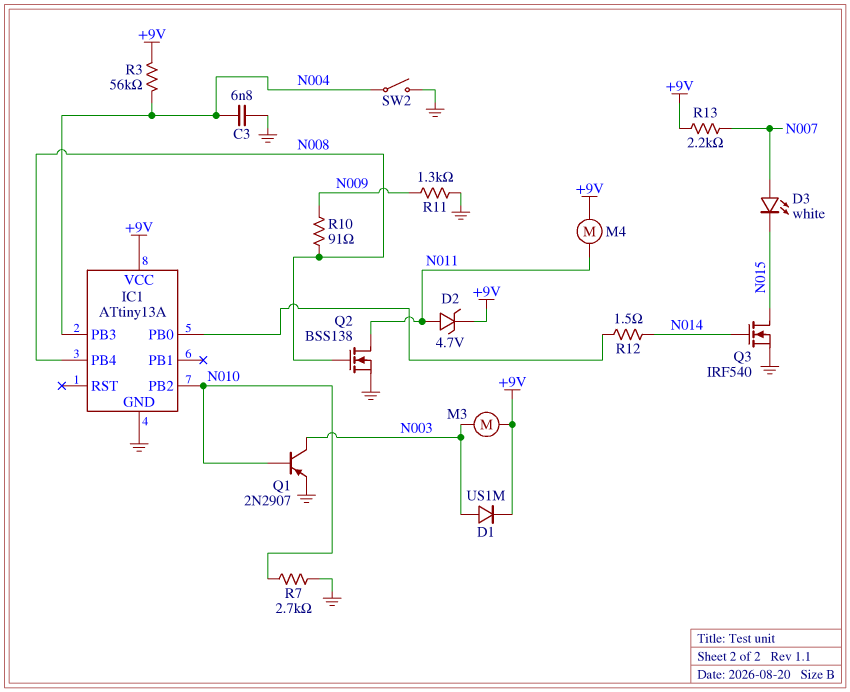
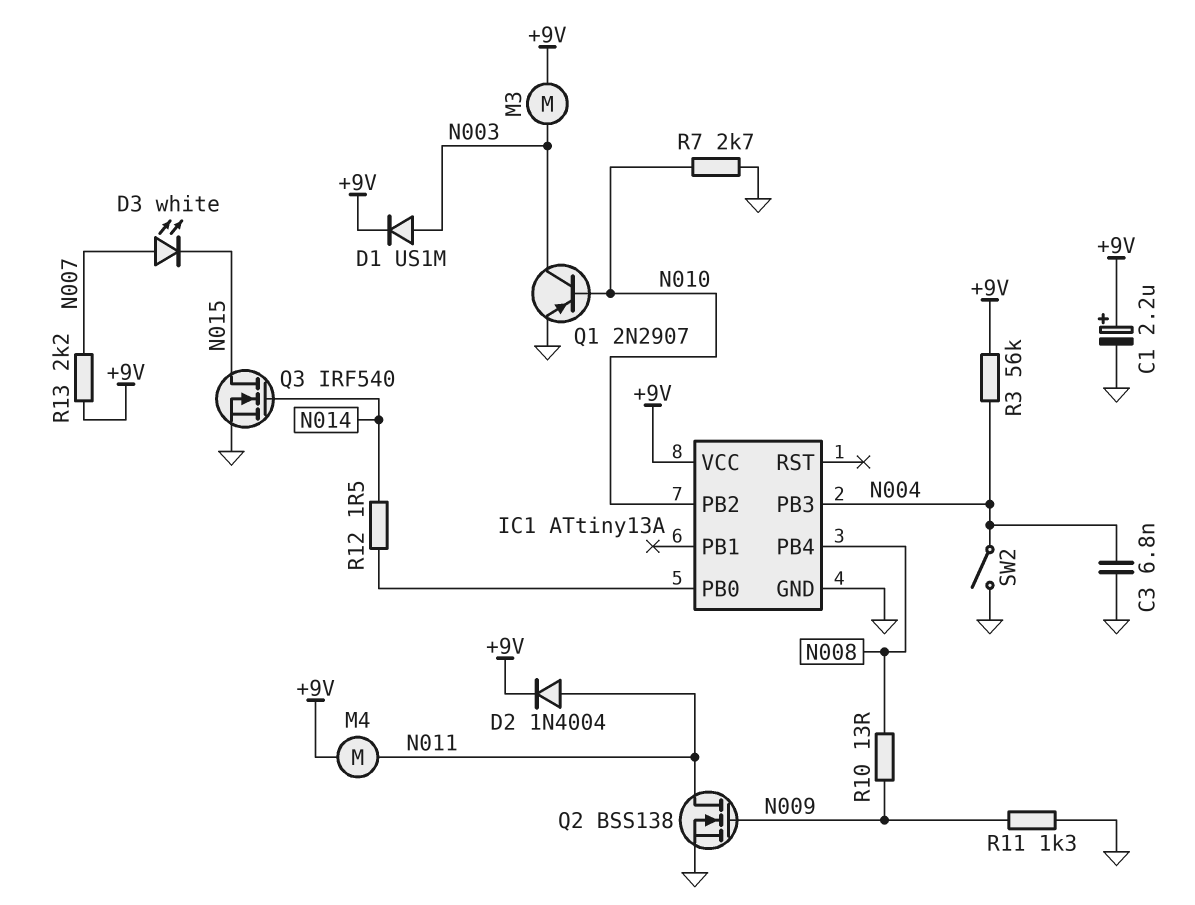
C1: none -> 2.2uF (plus +9V, minus GND)
D2: zener 4.7V (A N011, K +9V) -> diode 1N4004 (A N011, K +9V)
Q2: NMOS BSS138 (G N008, D N011, S GND) -> NMOS BSS138 (G N009, D N011, S GND)
R10: 91 (N008, N009) -> 13 (N008, N009)

